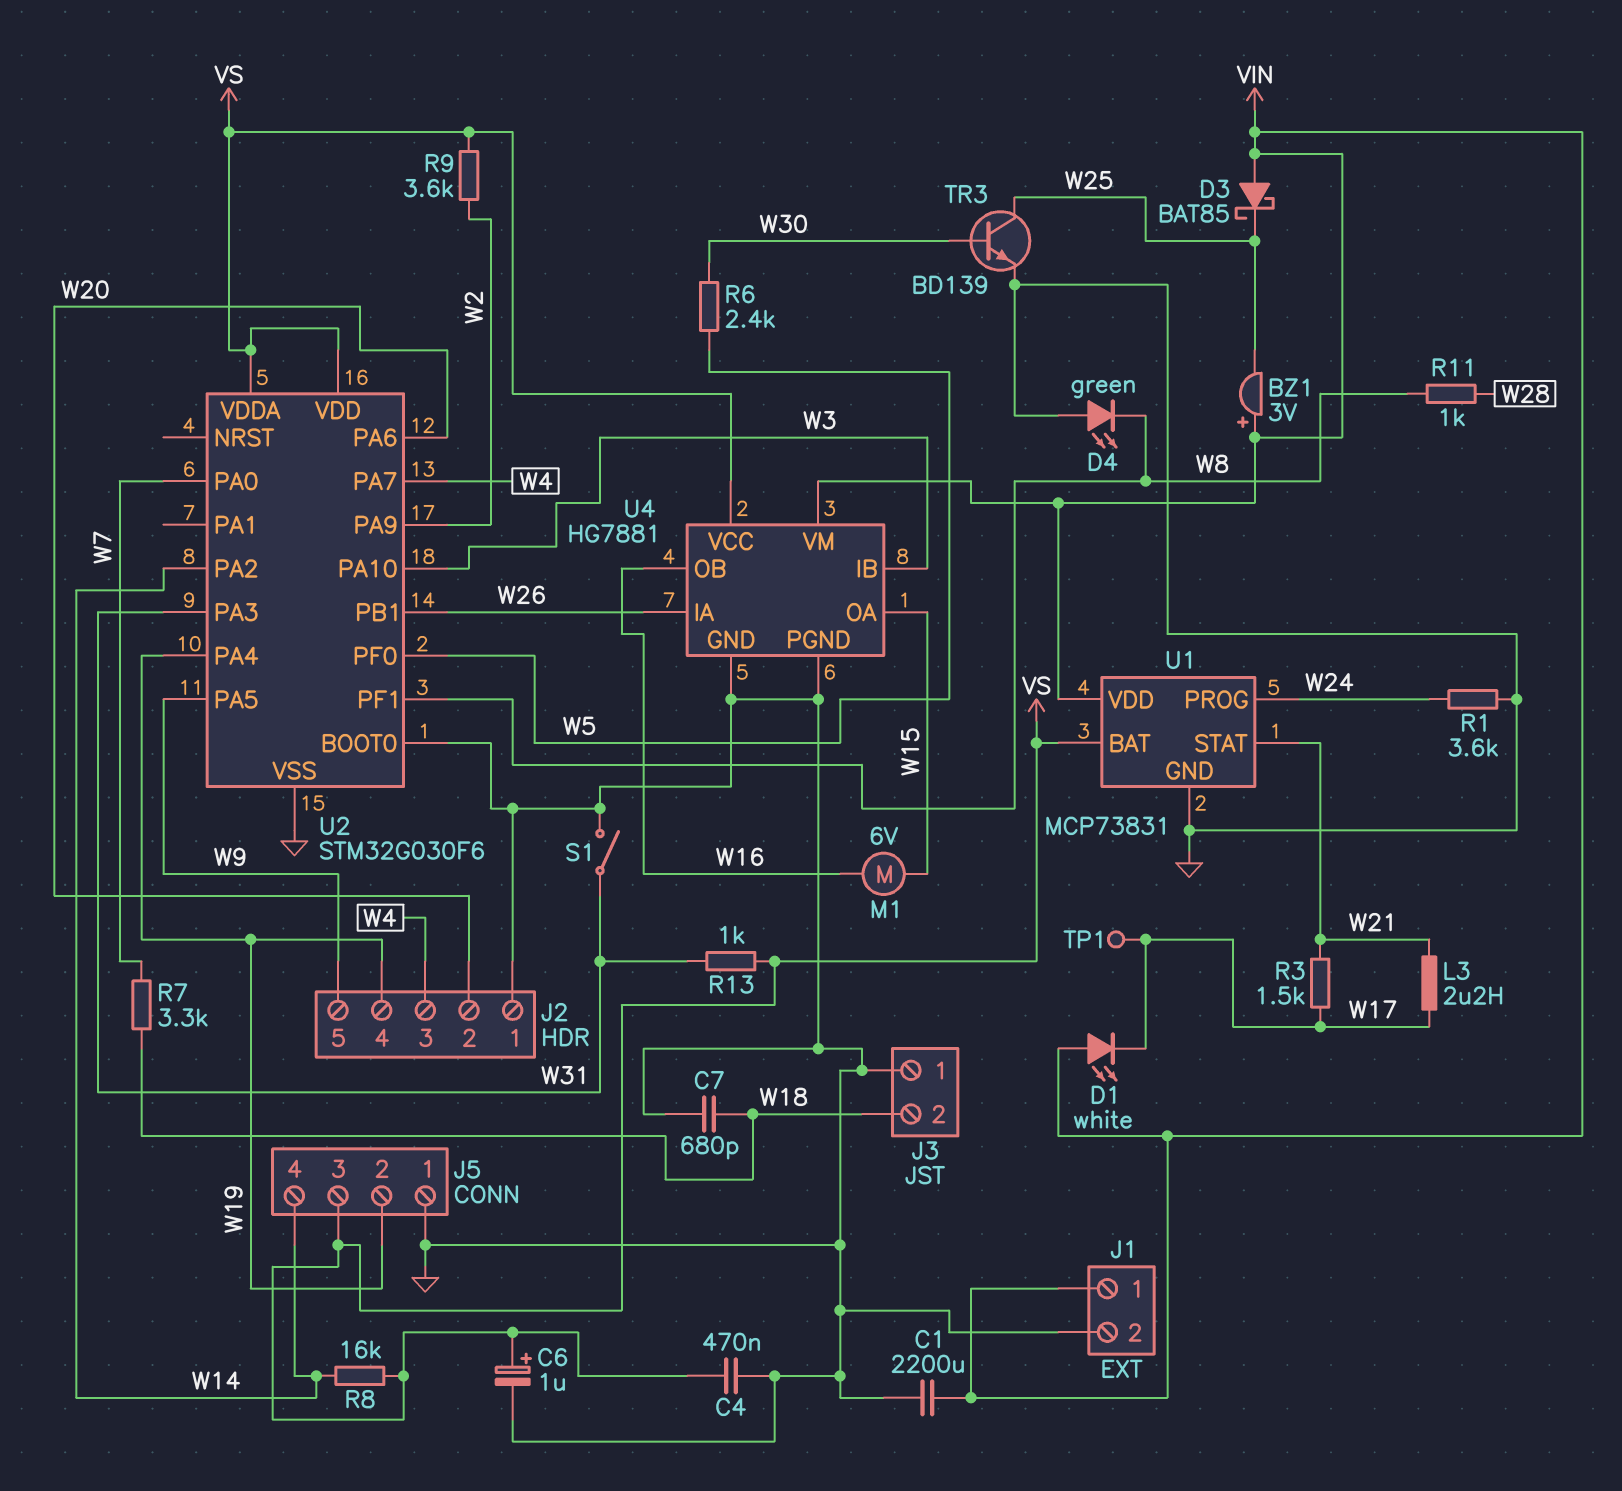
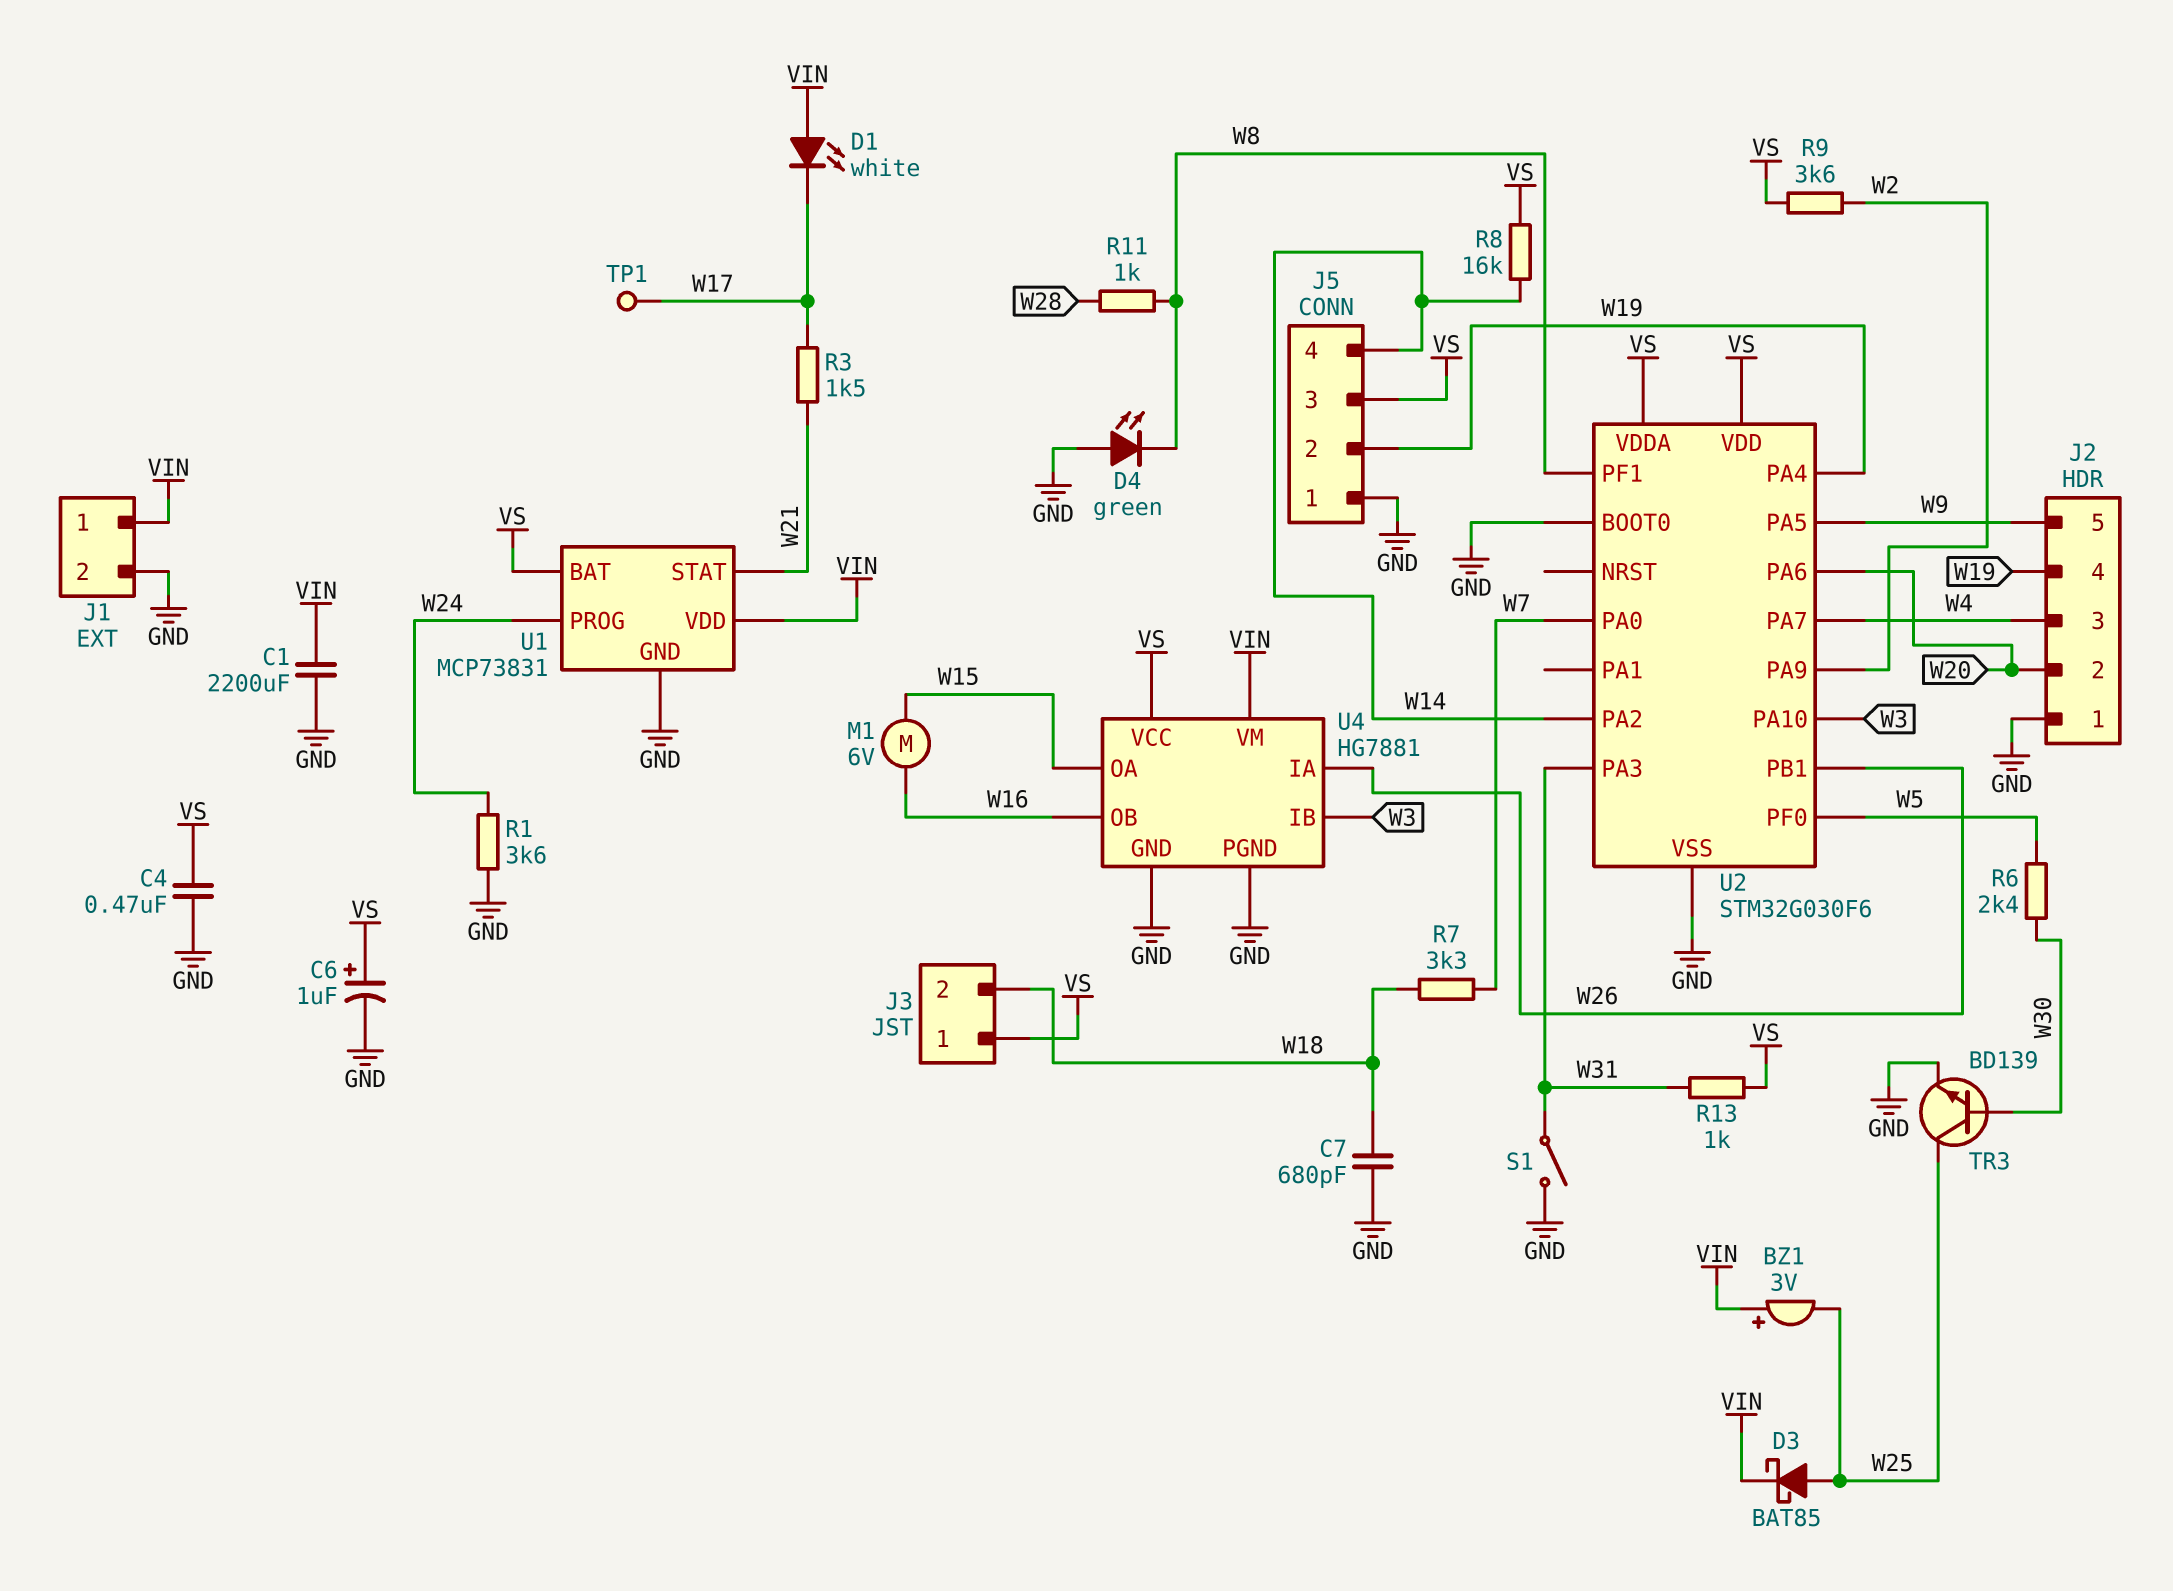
D3: schottky BAT85 (A VIN, K W25) -> schottky BAT85 (A W25, K VIN)
J3 pin 1: GND -> VS
L3: 2.2uH (W17, W21) -> none

